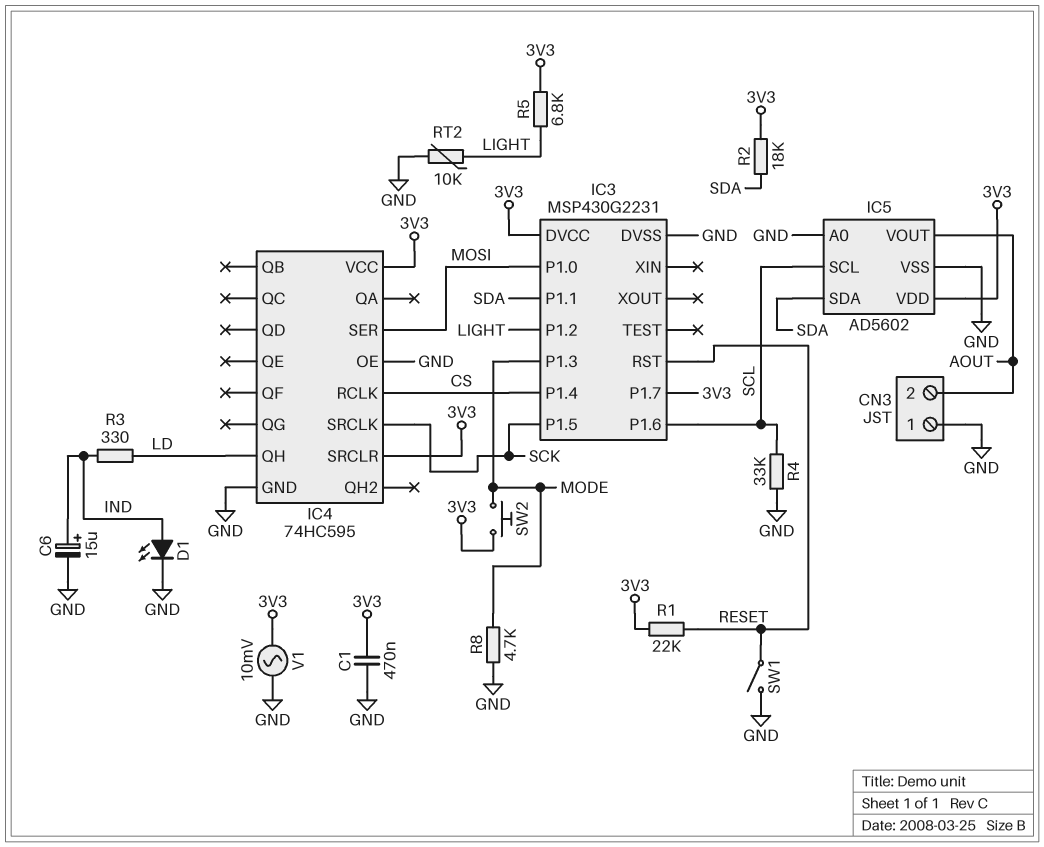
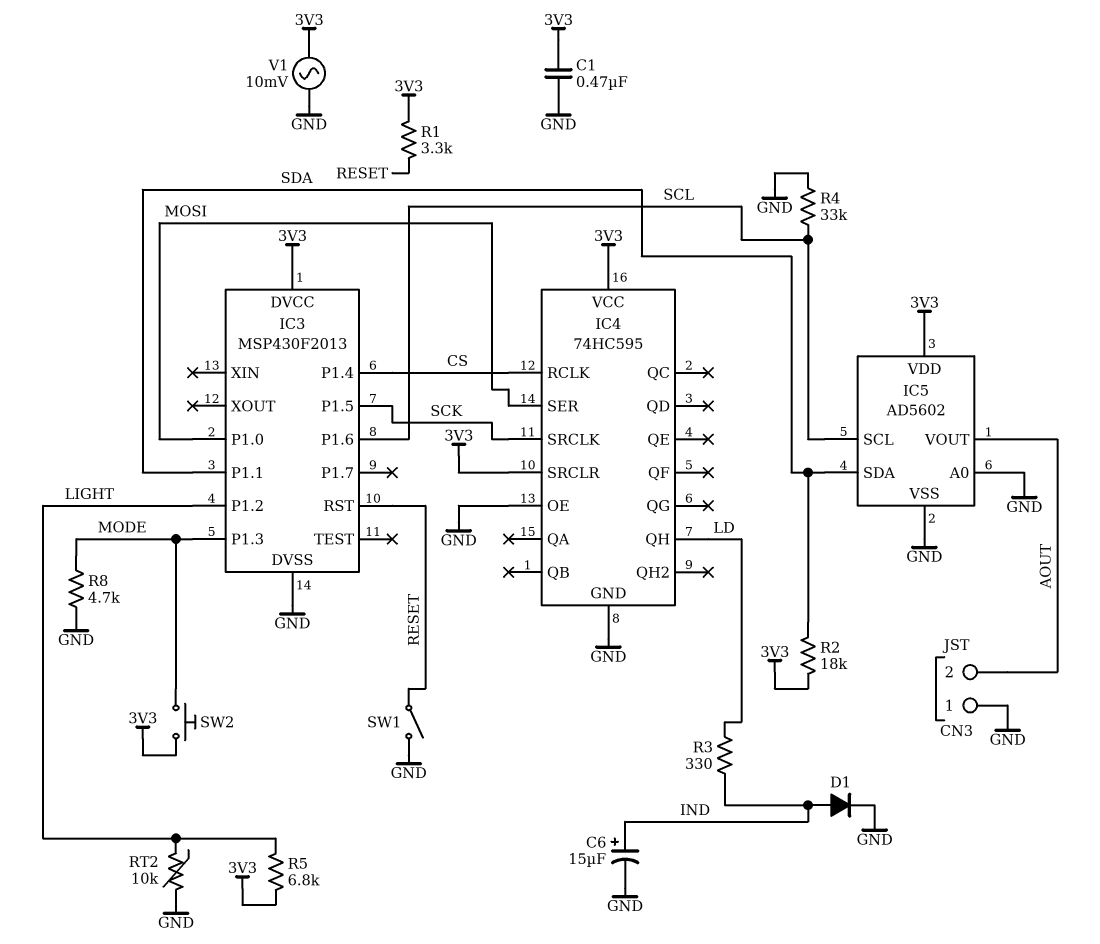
D1: LED (A IND, K GND) -> diode (A IND, K GND)
IC3: MSP430G2231 -> MSP430F2013
IC3 pin P1.7: 3V3 -> none
R1: 22k (3V3, RESET) -> 3.3k (3V3, RESET)

